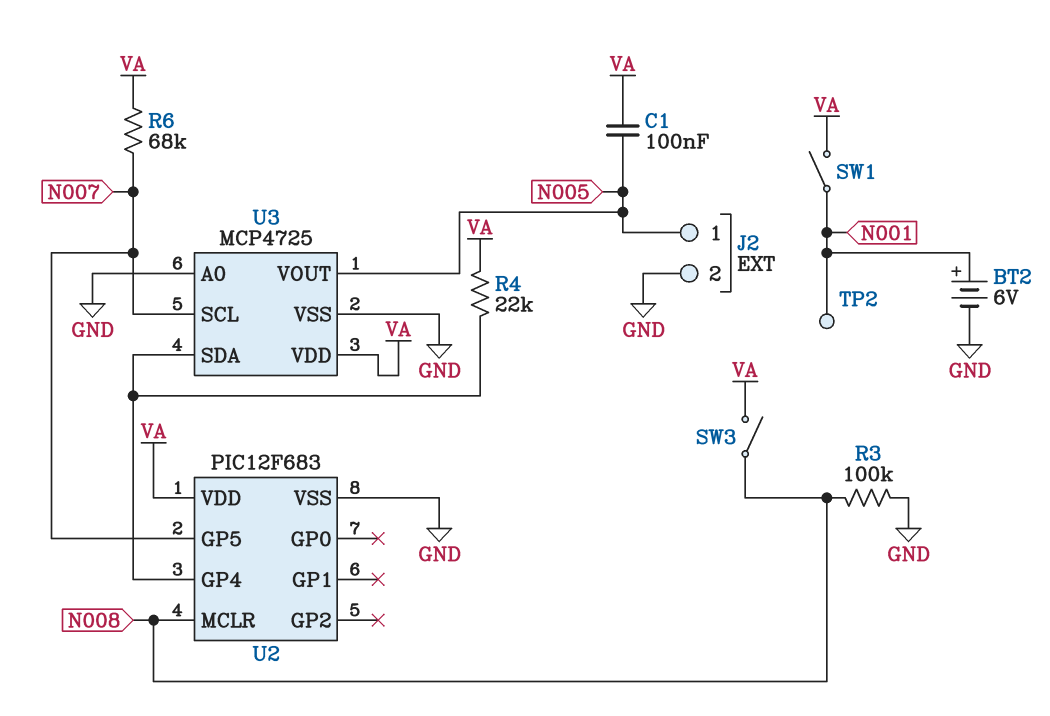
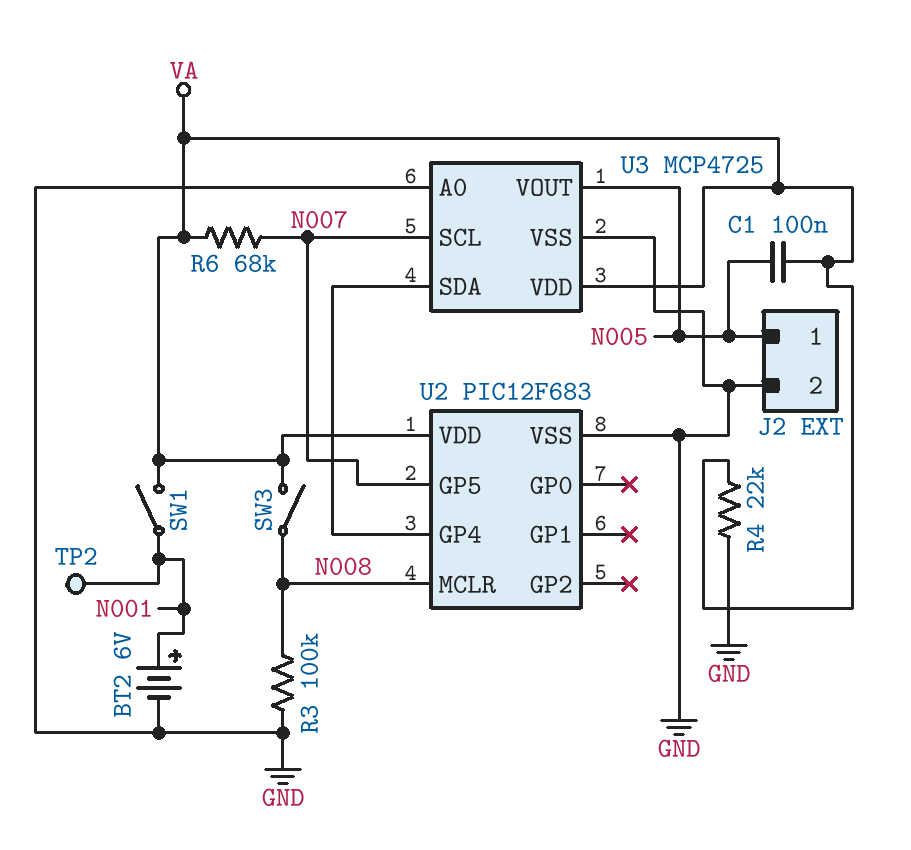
R4: 22k (U2/GP4, VA) -> 22k (GND, VA)

